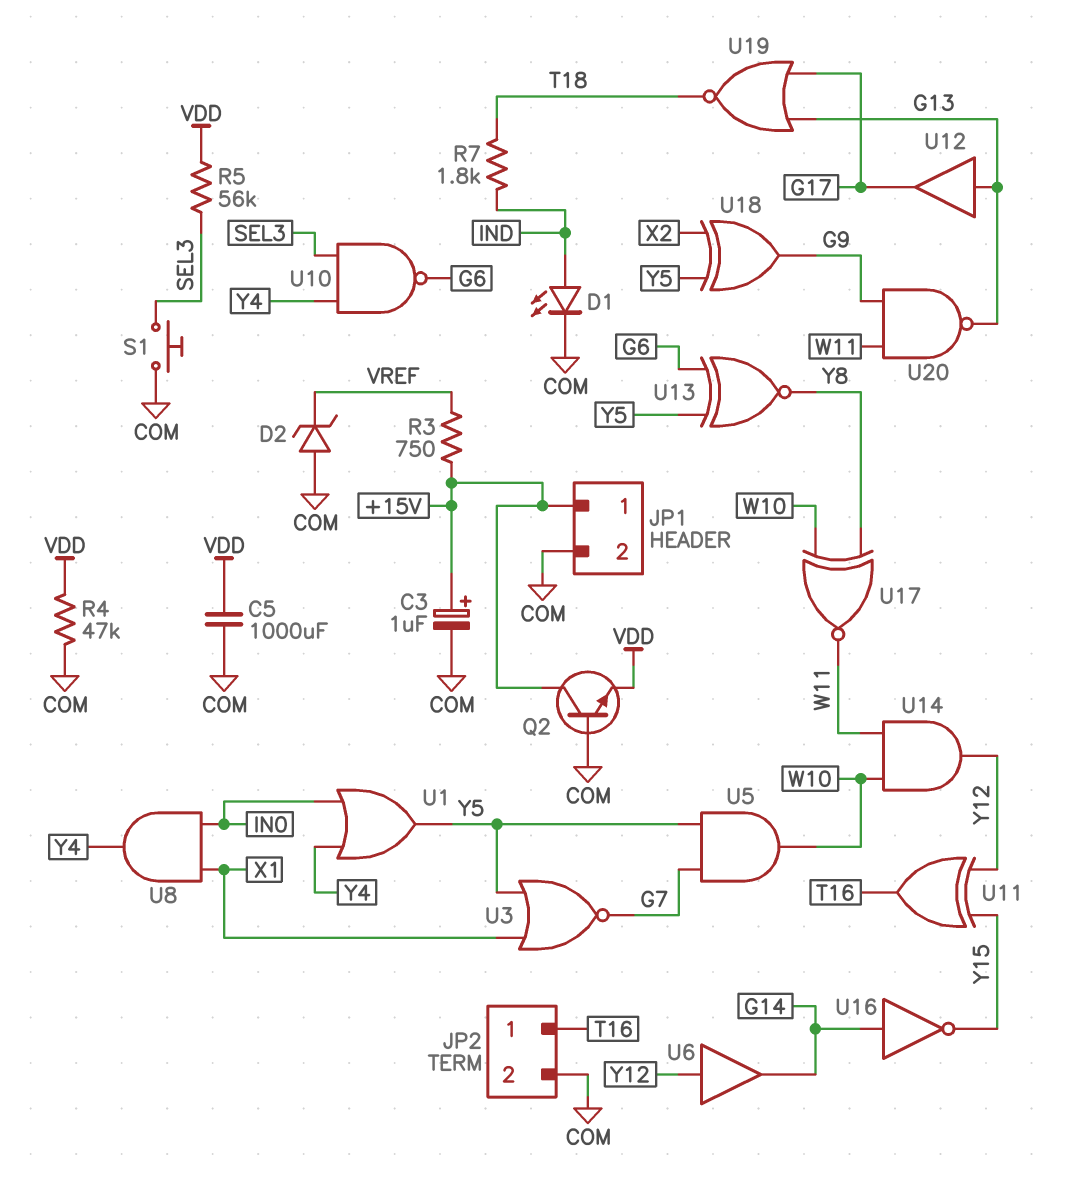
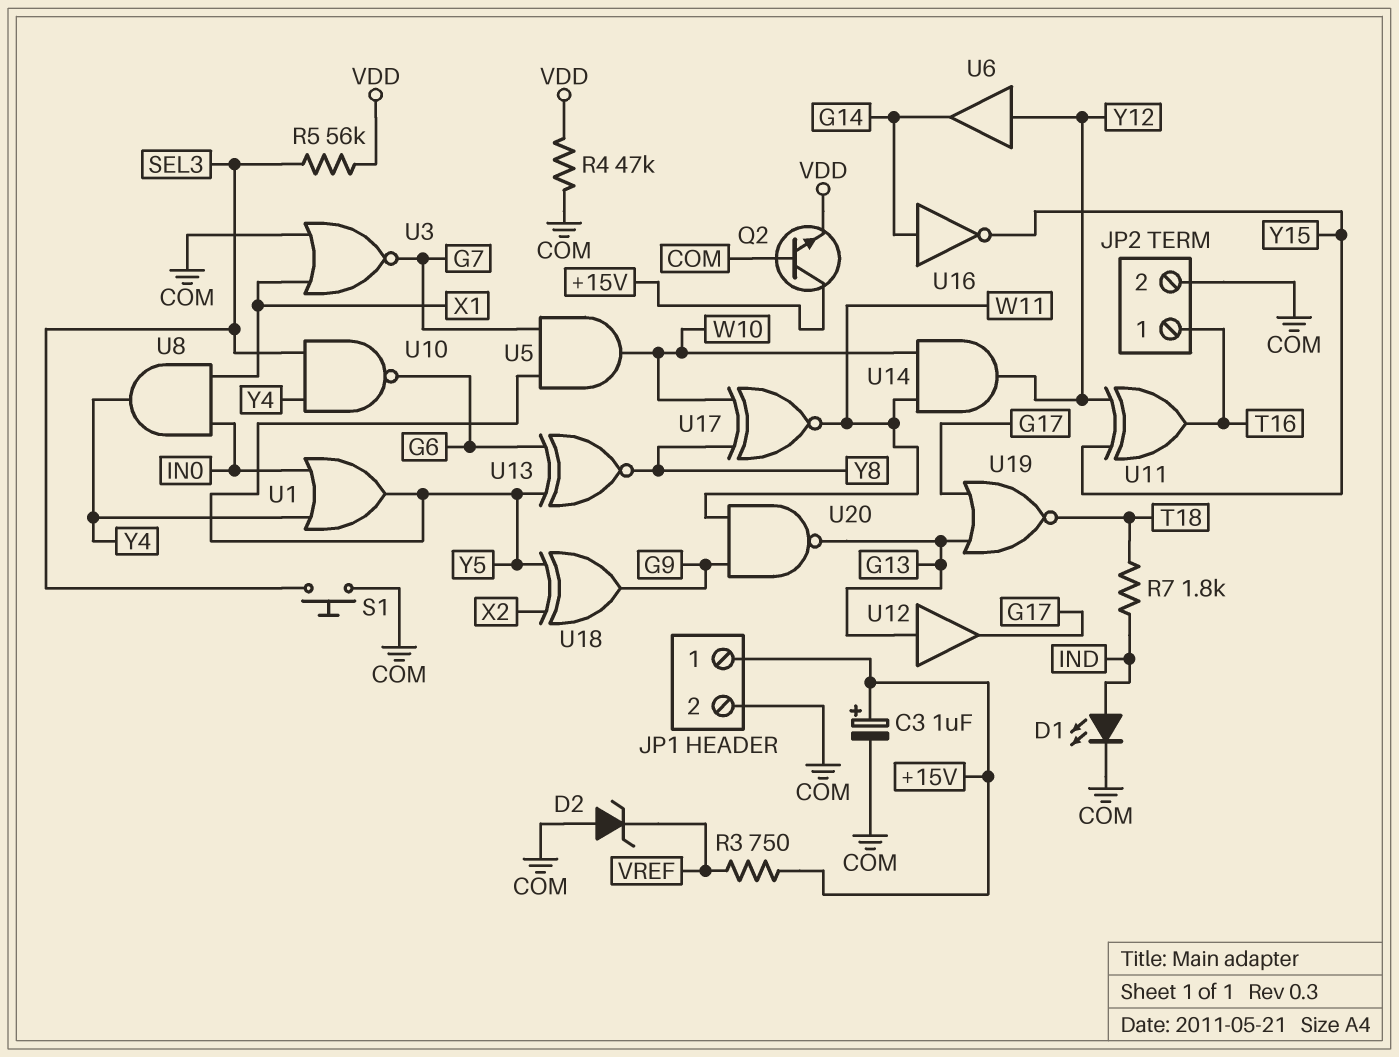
C5: 1000uF (COM, VDD) -> none
U3: NOR (in X1, in Y5, out G7) -> NOR (in COM, in X1, out G7)

